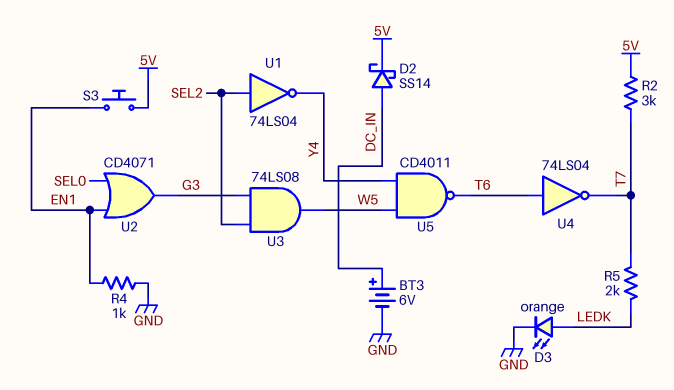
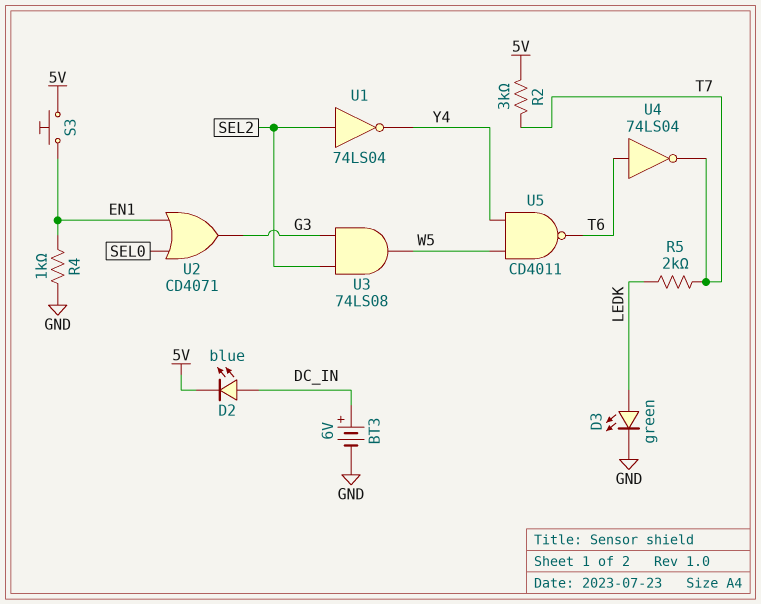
D2: schottky SS14 (A DC_IN, K 5V) -> LED blue (A DC_IN, K 5V)
D3: LED orange (A LEDK, K GND) -> LED green (A LEDK, K GND)

